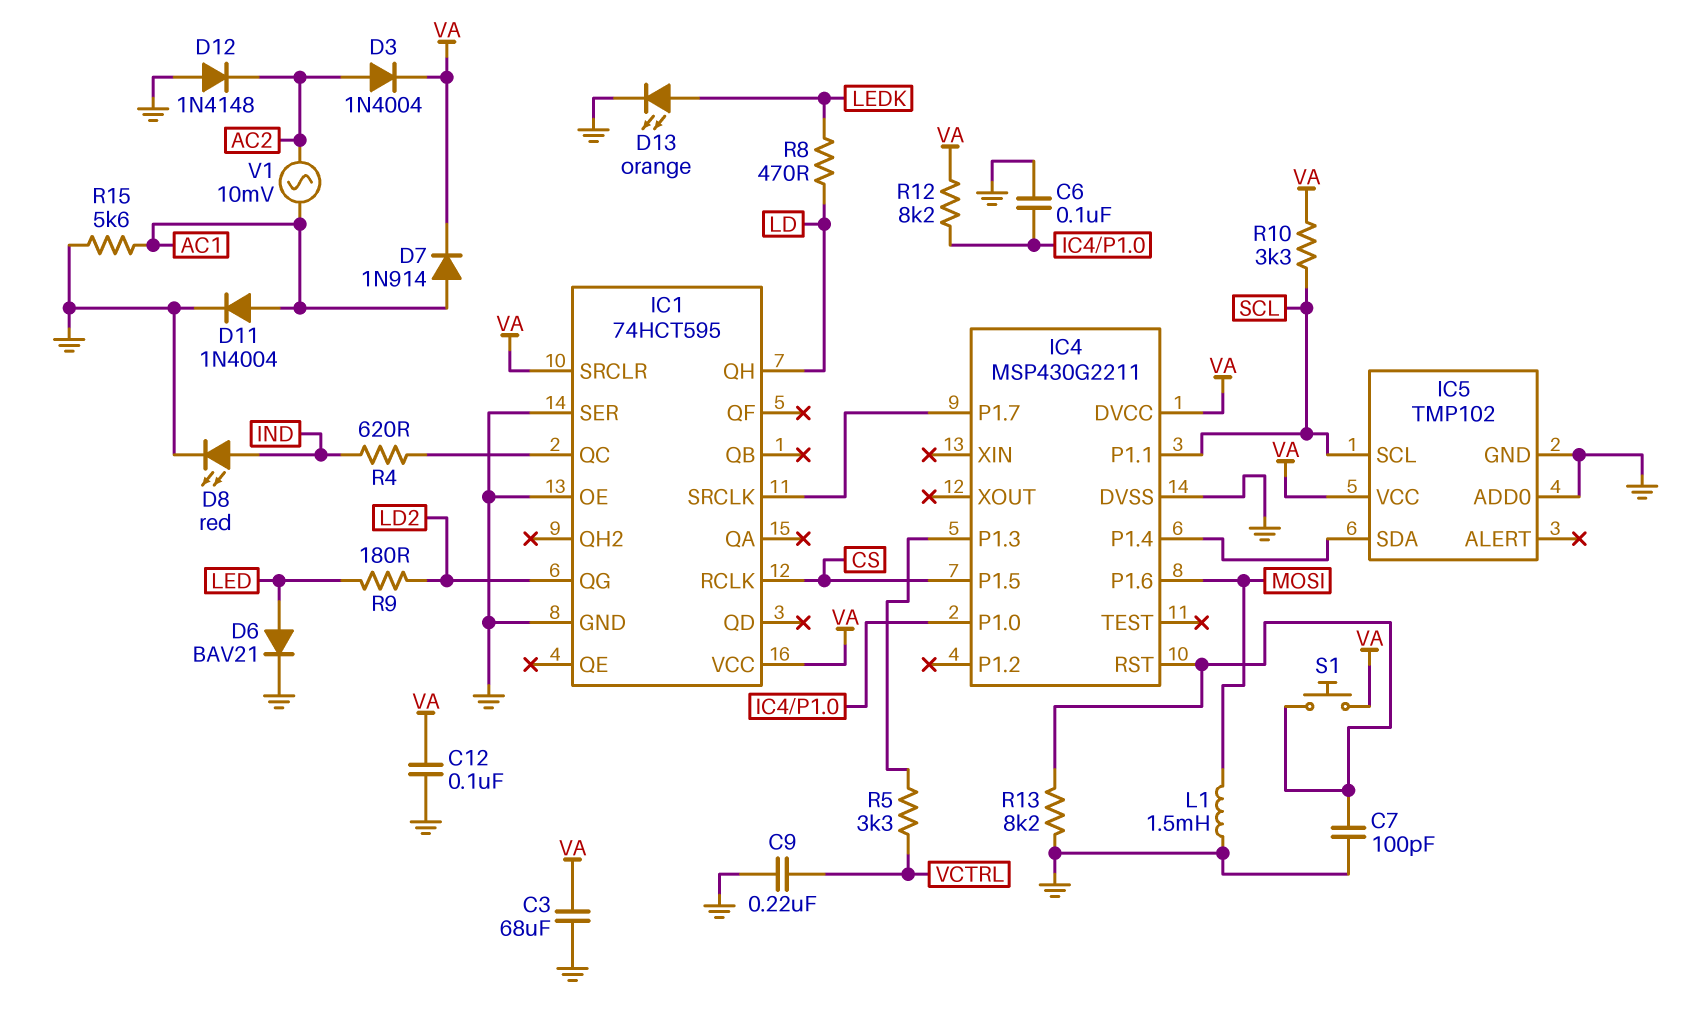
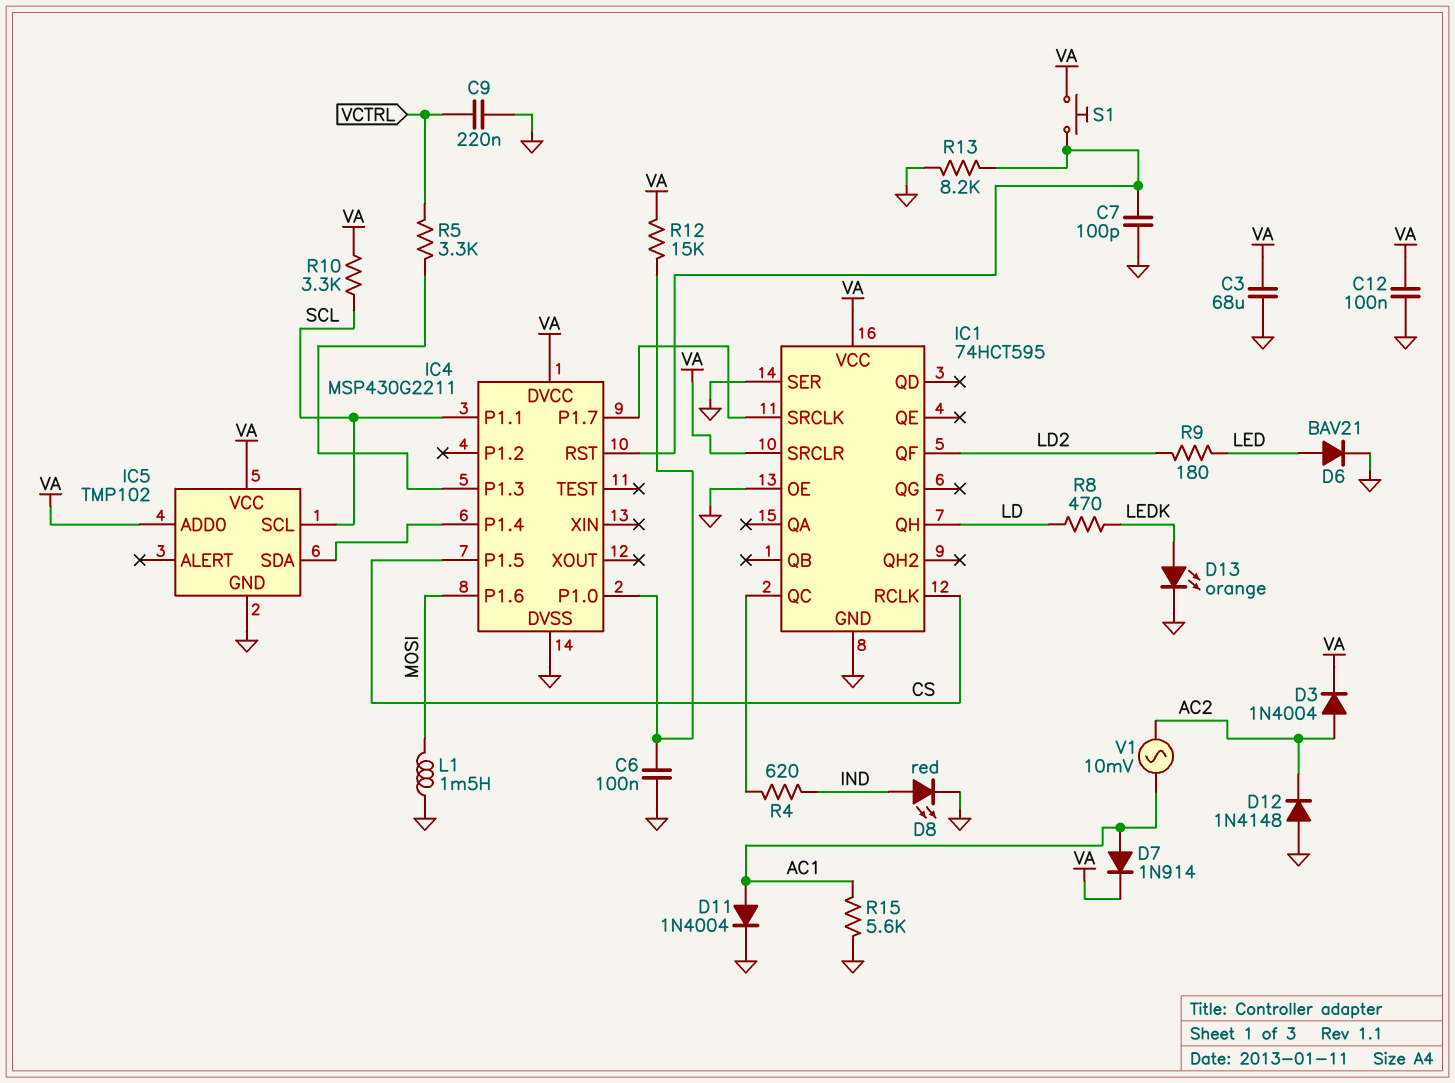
IC1 pin QF: none -> LD2
IC1 pin QG: LD2 -> none
IC5 pin ADD0: GND -> VA
R12: 8.2k (IC4/P1.0, VA) -> 15k (IC4/P1.0, VA)

